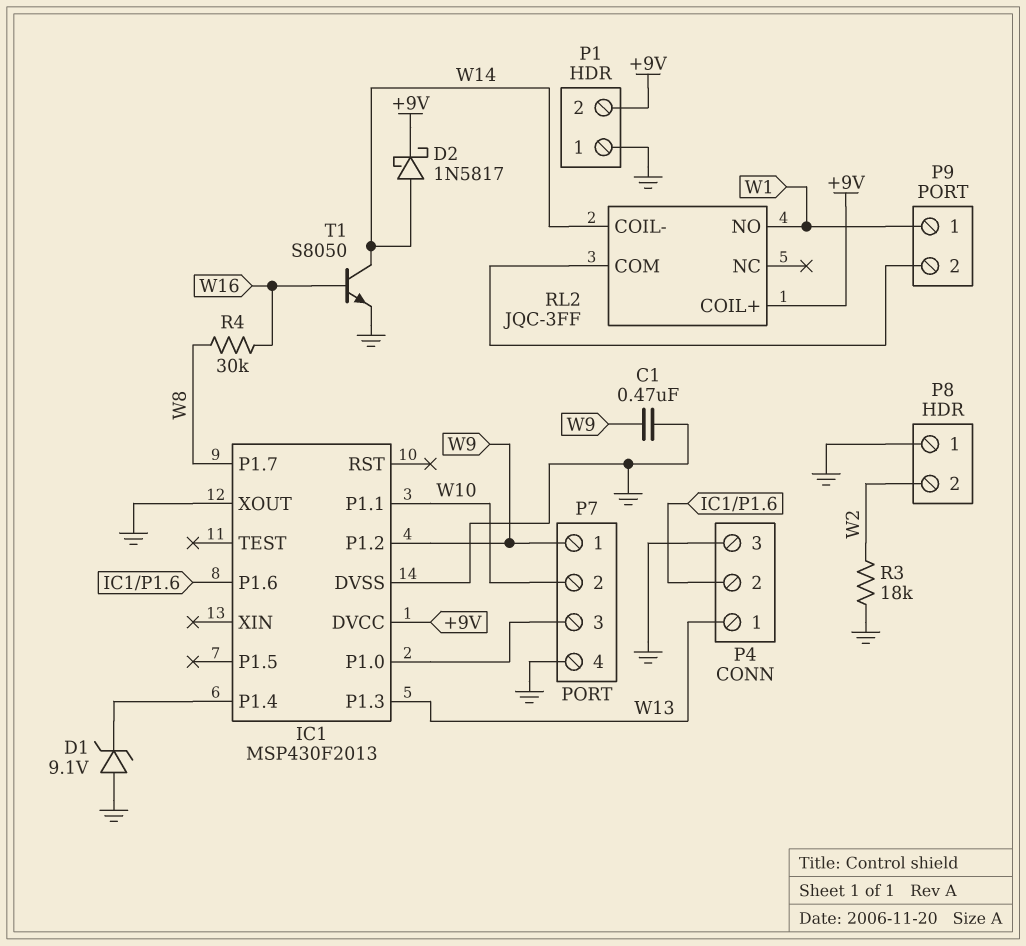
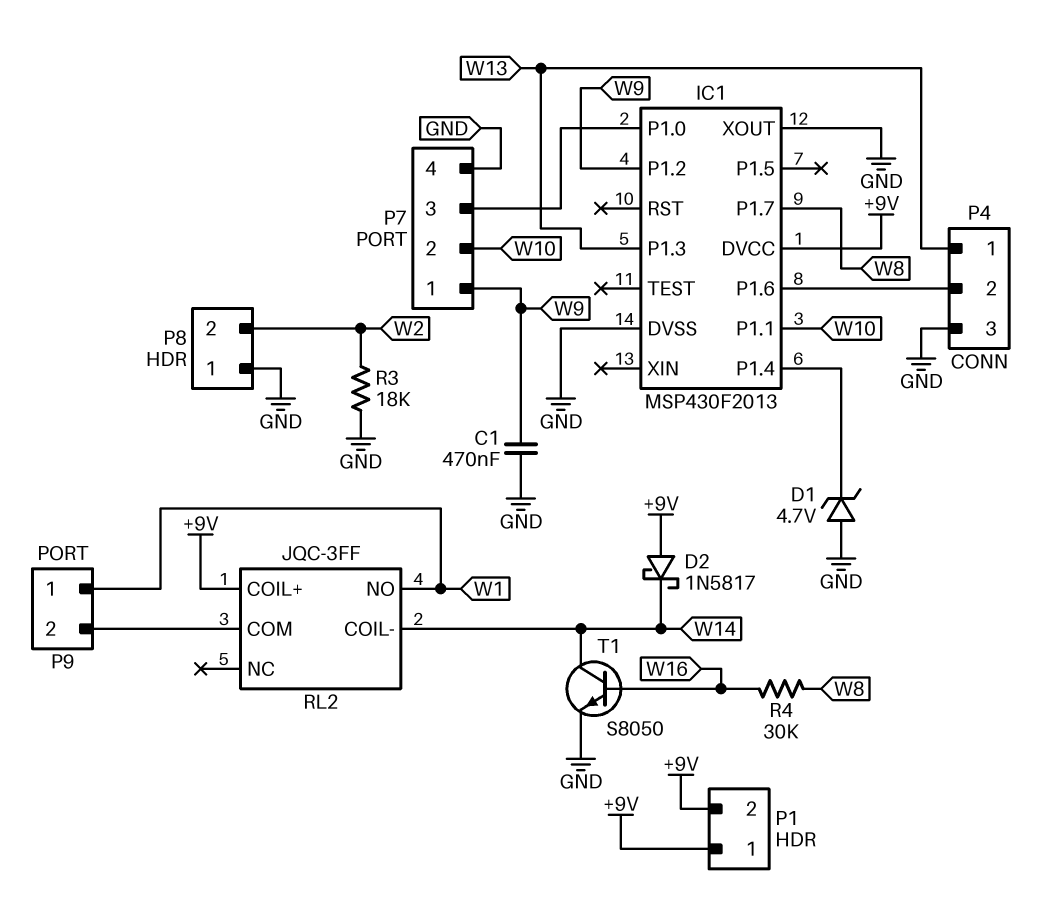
D1: zener 9.1V (A GND, K IC1/P1.4) -> zener 4.7V (A GND, K IC1/P1.4)
D2: schottky 1N5817 (A W14, K +9V) -> schottky 1N5817 (A +9V, K W14)
P1 pin 1: GND -> +9V

